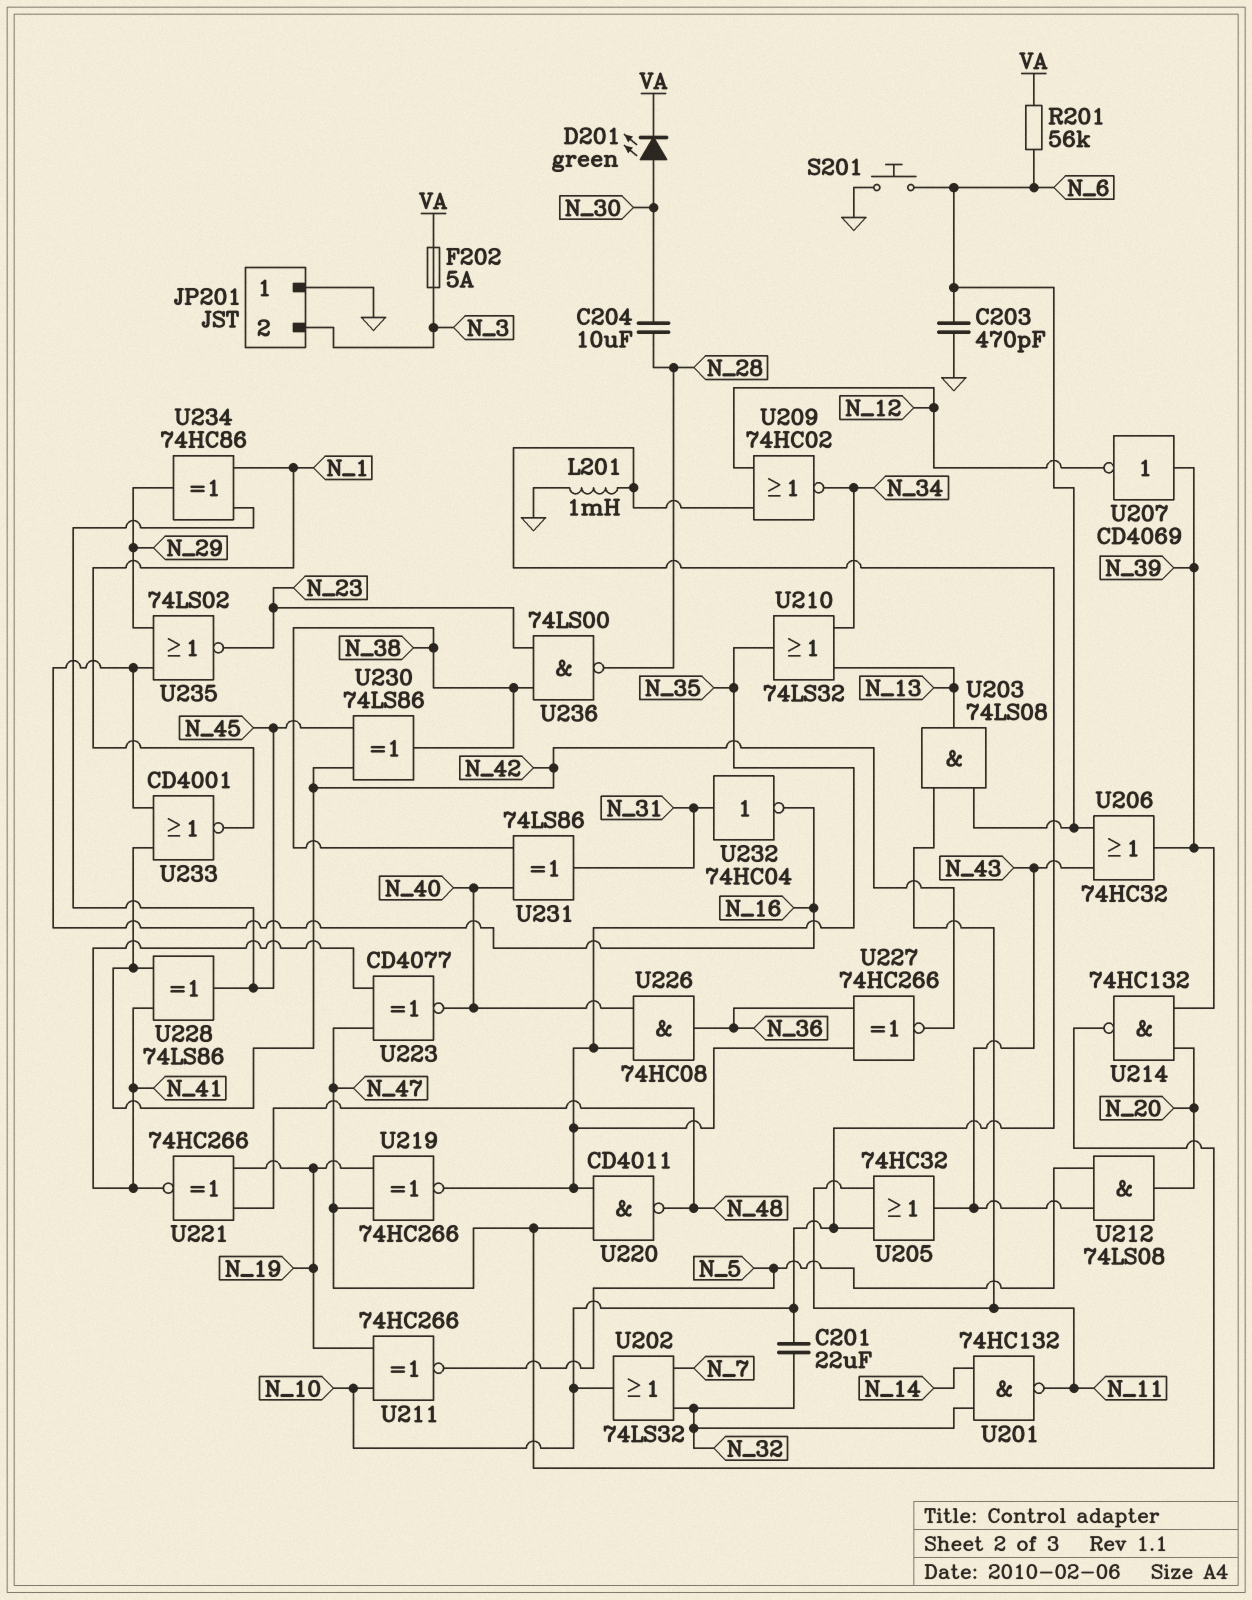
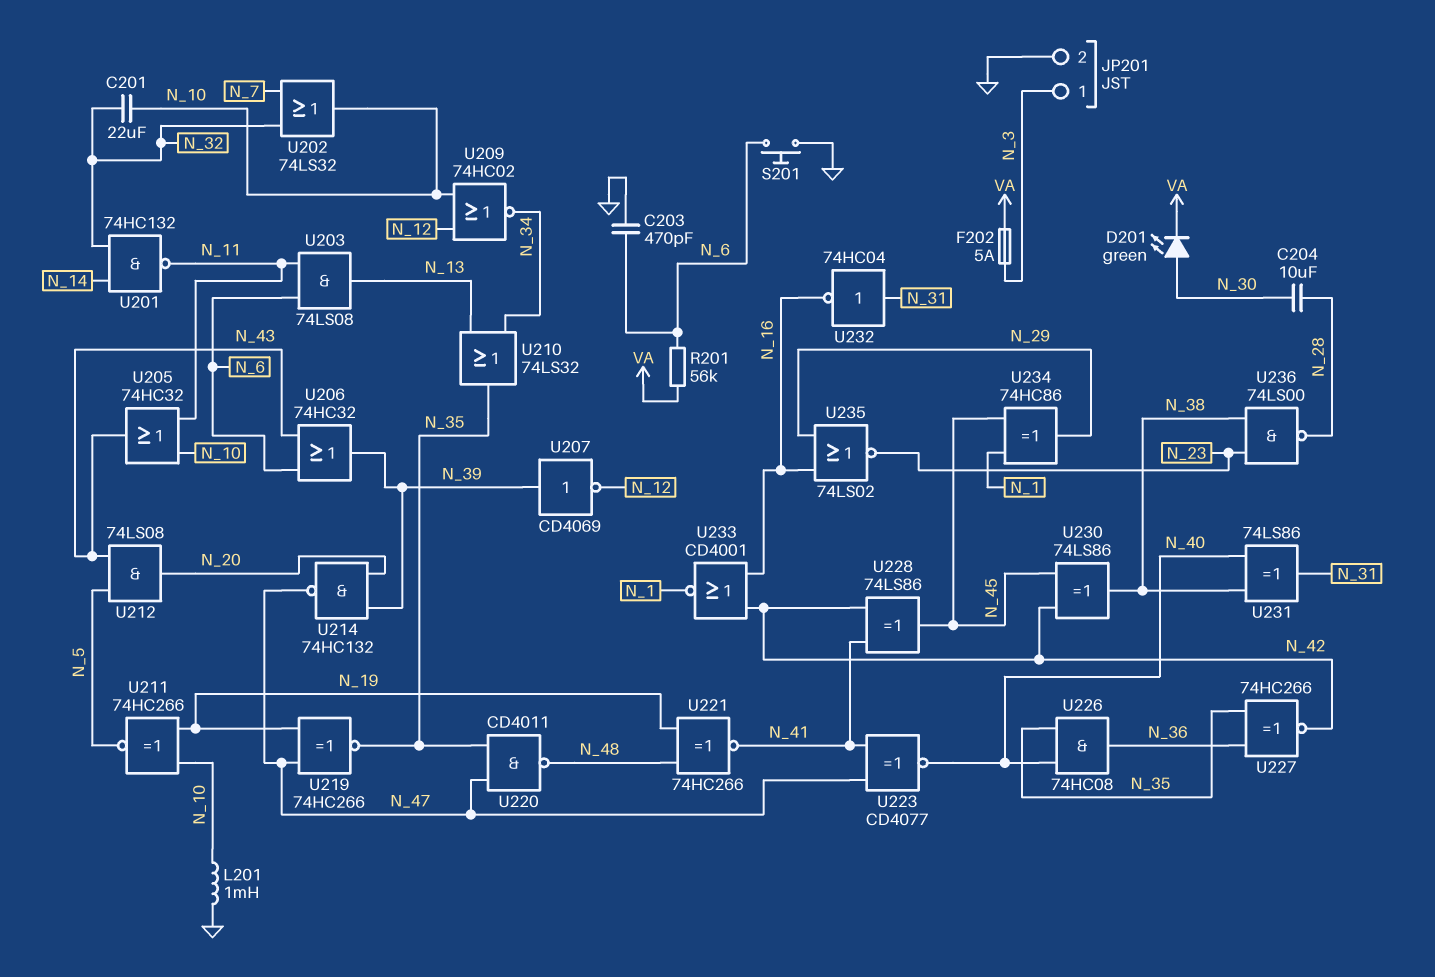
JP201 pin 1: GND -> N_3
JP201 pin 2: N_3 -> GND

